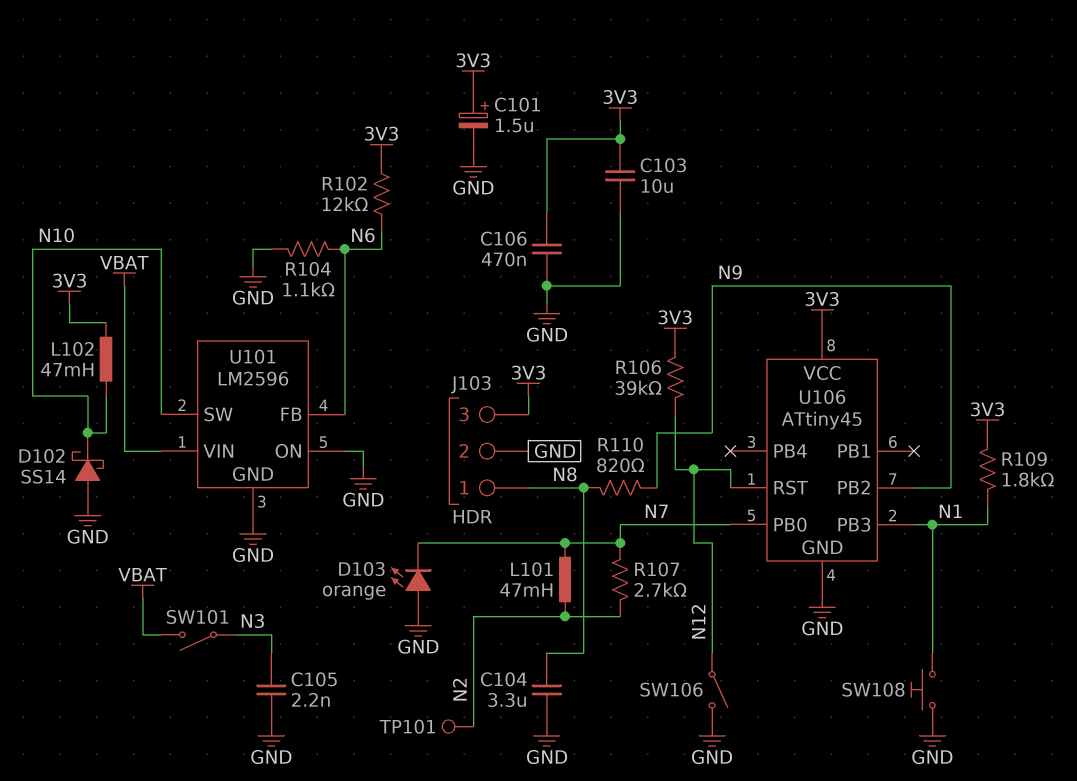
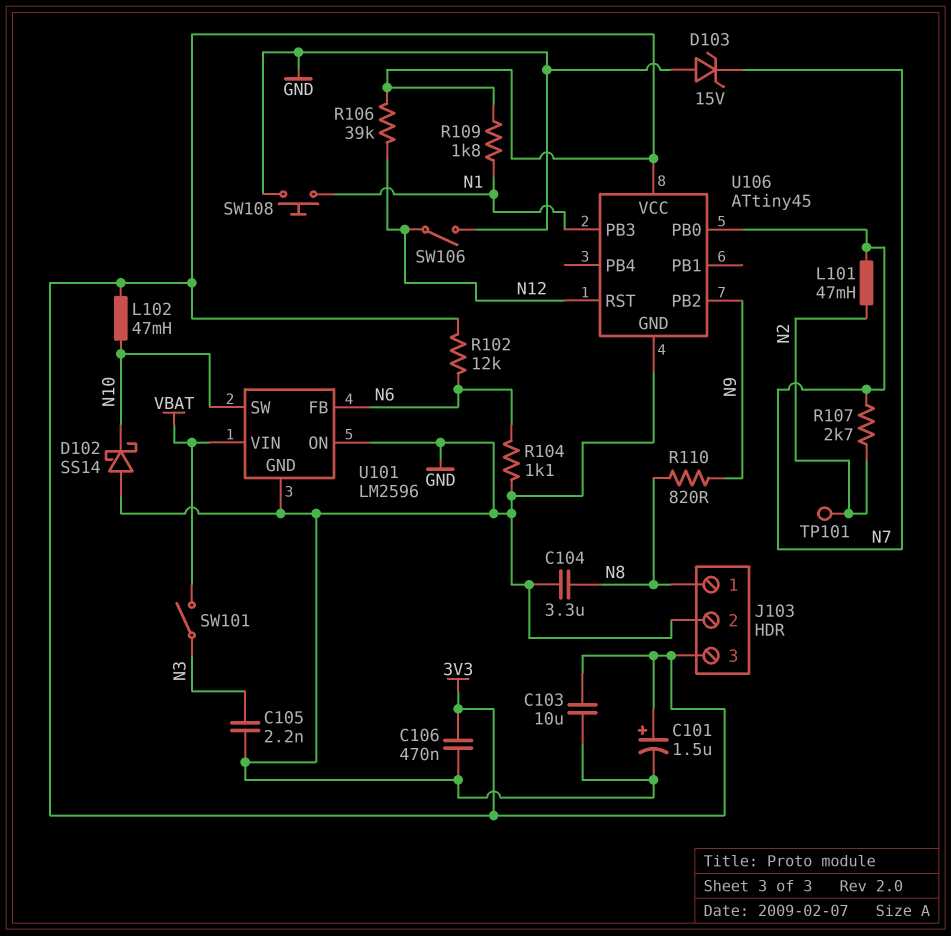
D103: LED orange (A GND, K N7) -> zener 15V (A GND, K N7)

